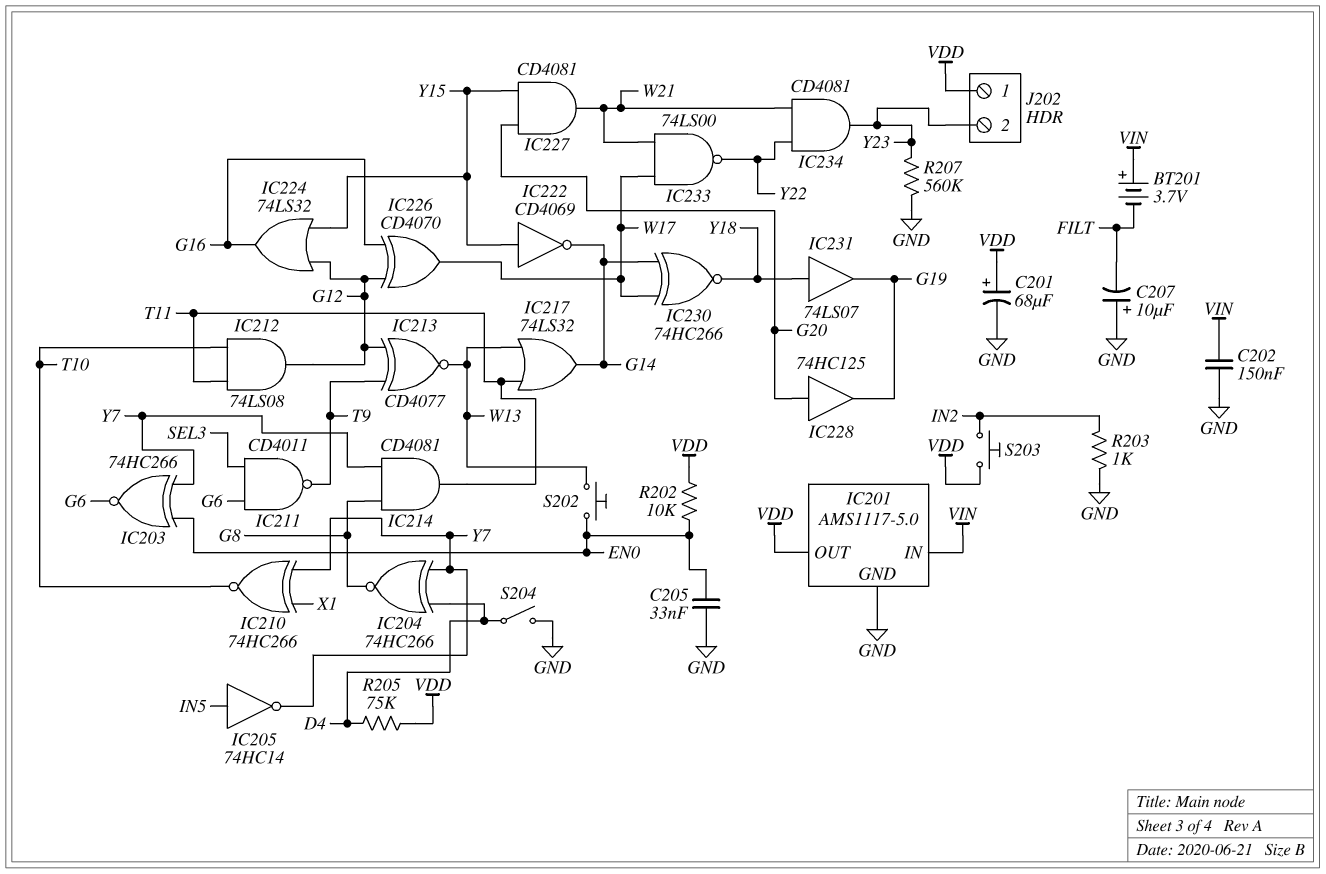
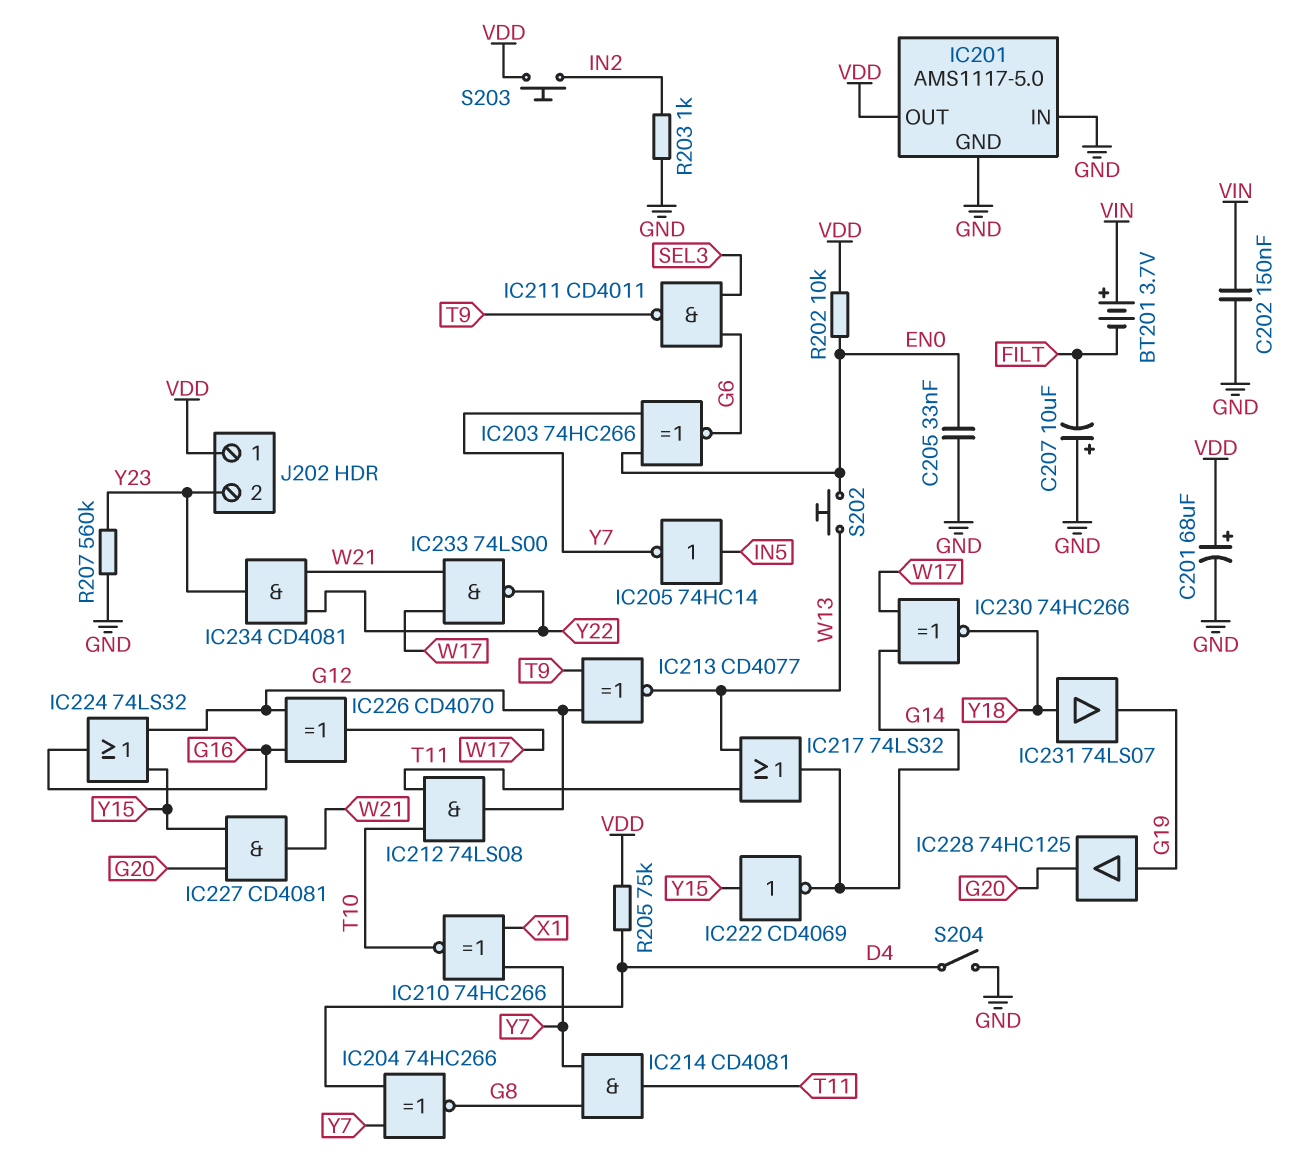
IC201 pin IN: VIN -> GND
IC228: buffer 74HC125 (in G20, out G19) -> buffer 74HC125 (in G19, out G20)

